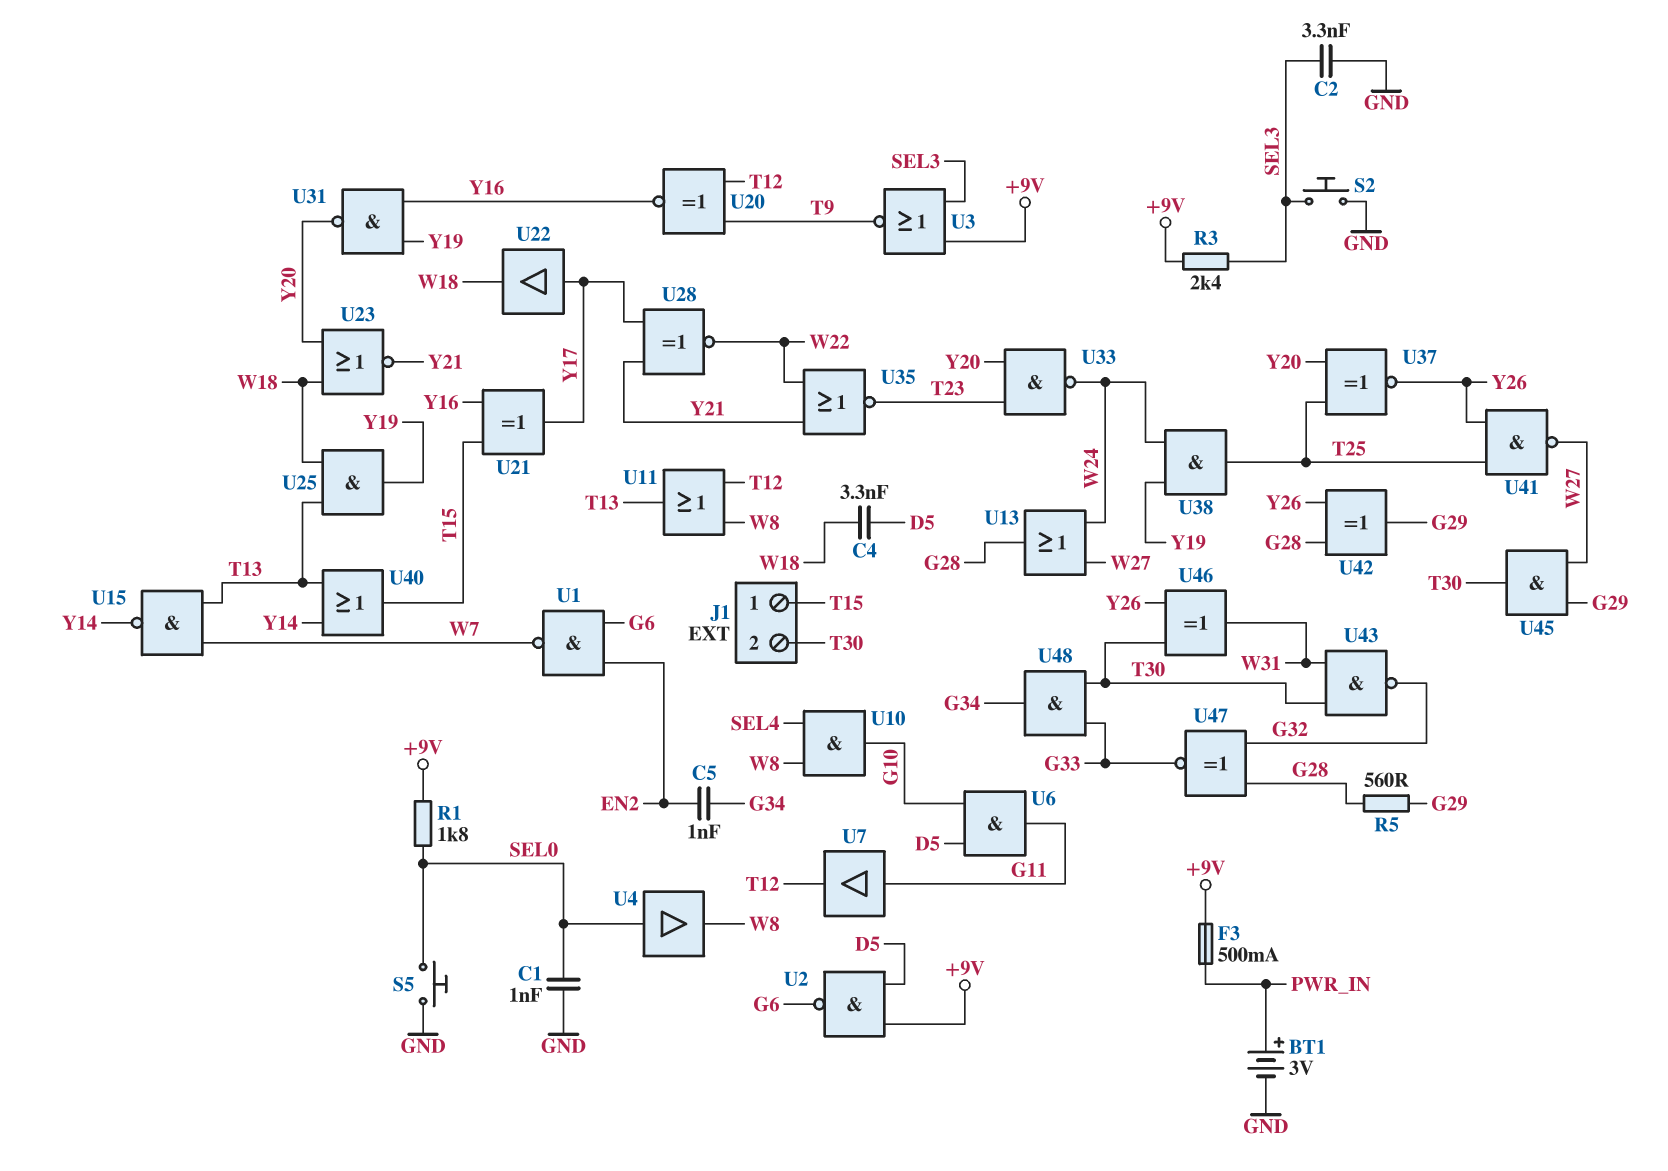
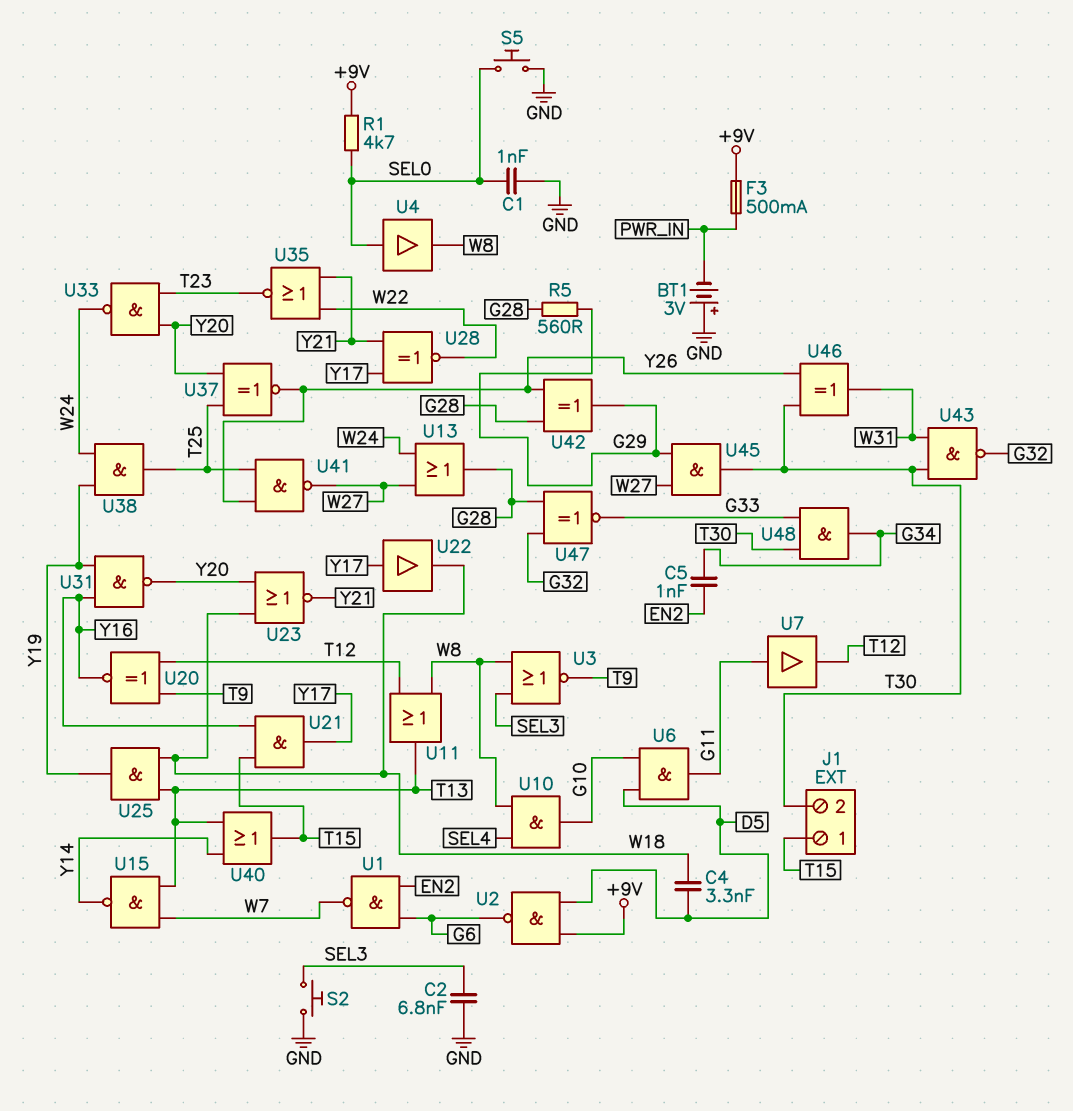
BT1: 3V (plus PWR_IN, minus GND) -> 3V (plus GND, minus PWR_IN)
C2: 3.3nF (GND, SEL3) -> 6.8nF (GND, SEL3)
R1: 1.8k (+9V, SEL0) -> 4.7k (+9V, SEL0)
R3: 2.4k (+9V, SEL3) -> none
U3: NOR (in +9V, in SEL3, out T9) -> NOR (in SEL3, in W8, out T9)
U21: XOR (in T15, in Y16, out Y17) -> AND (in T15, in Y16, out Y17)

